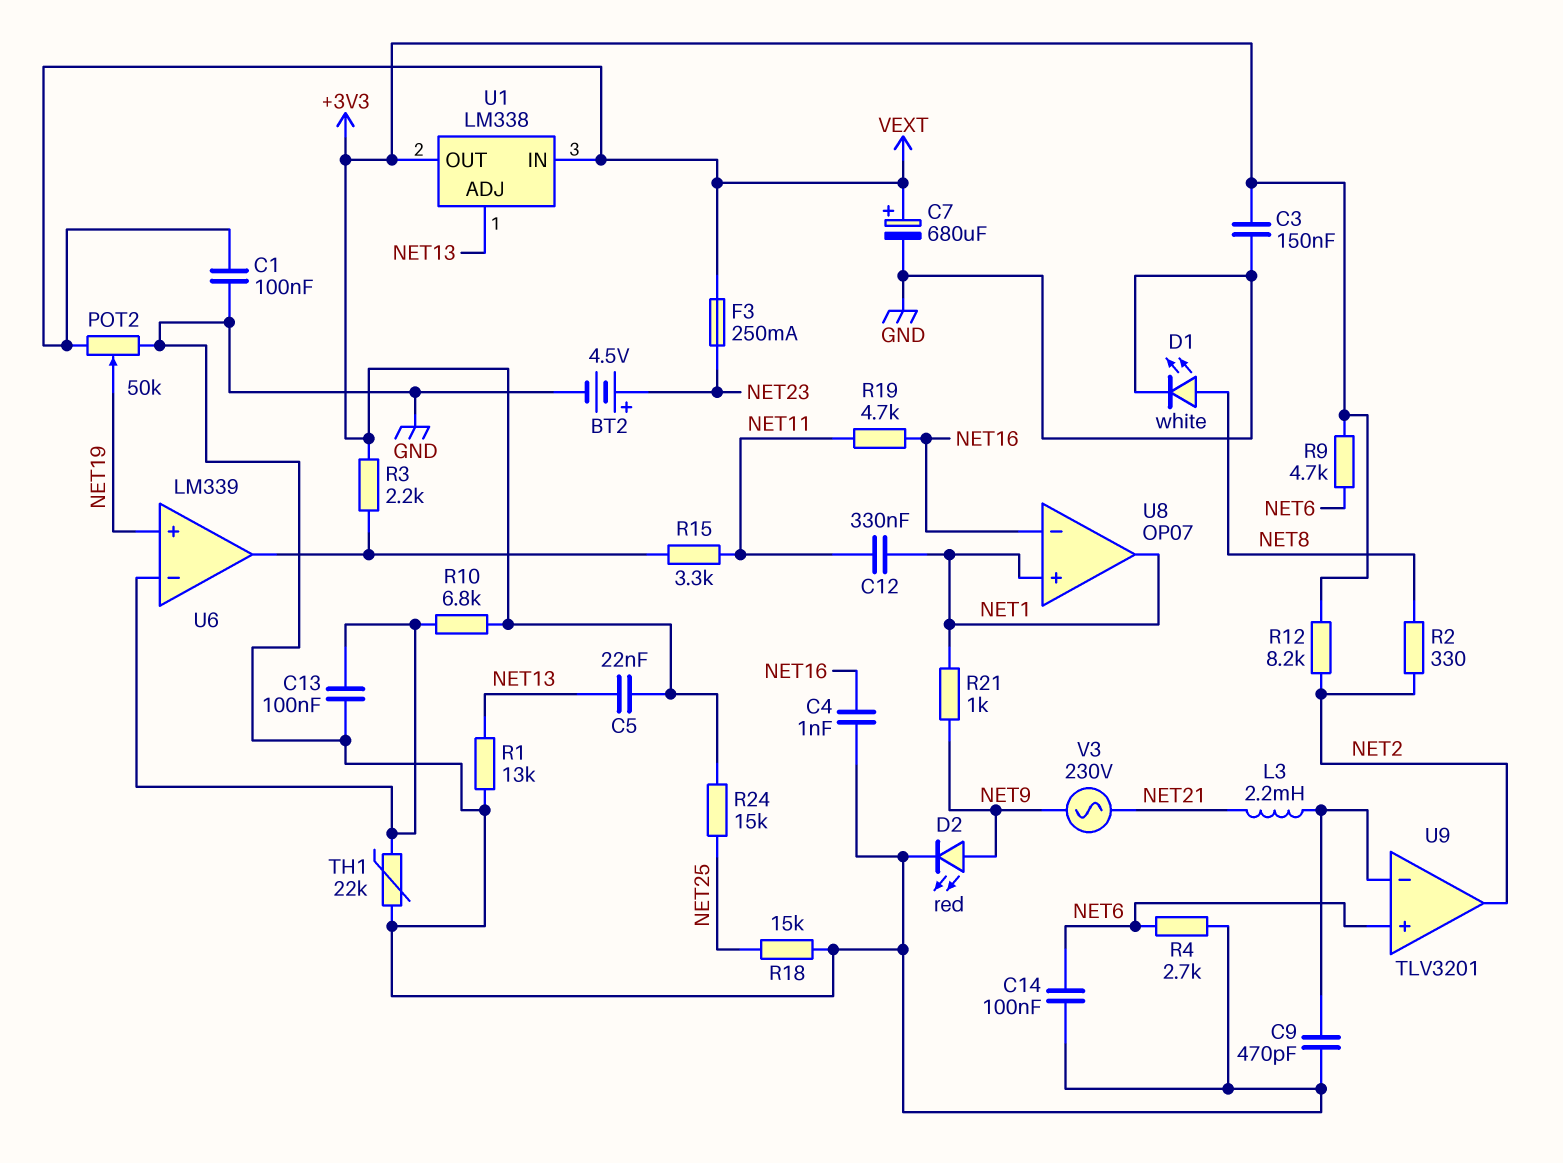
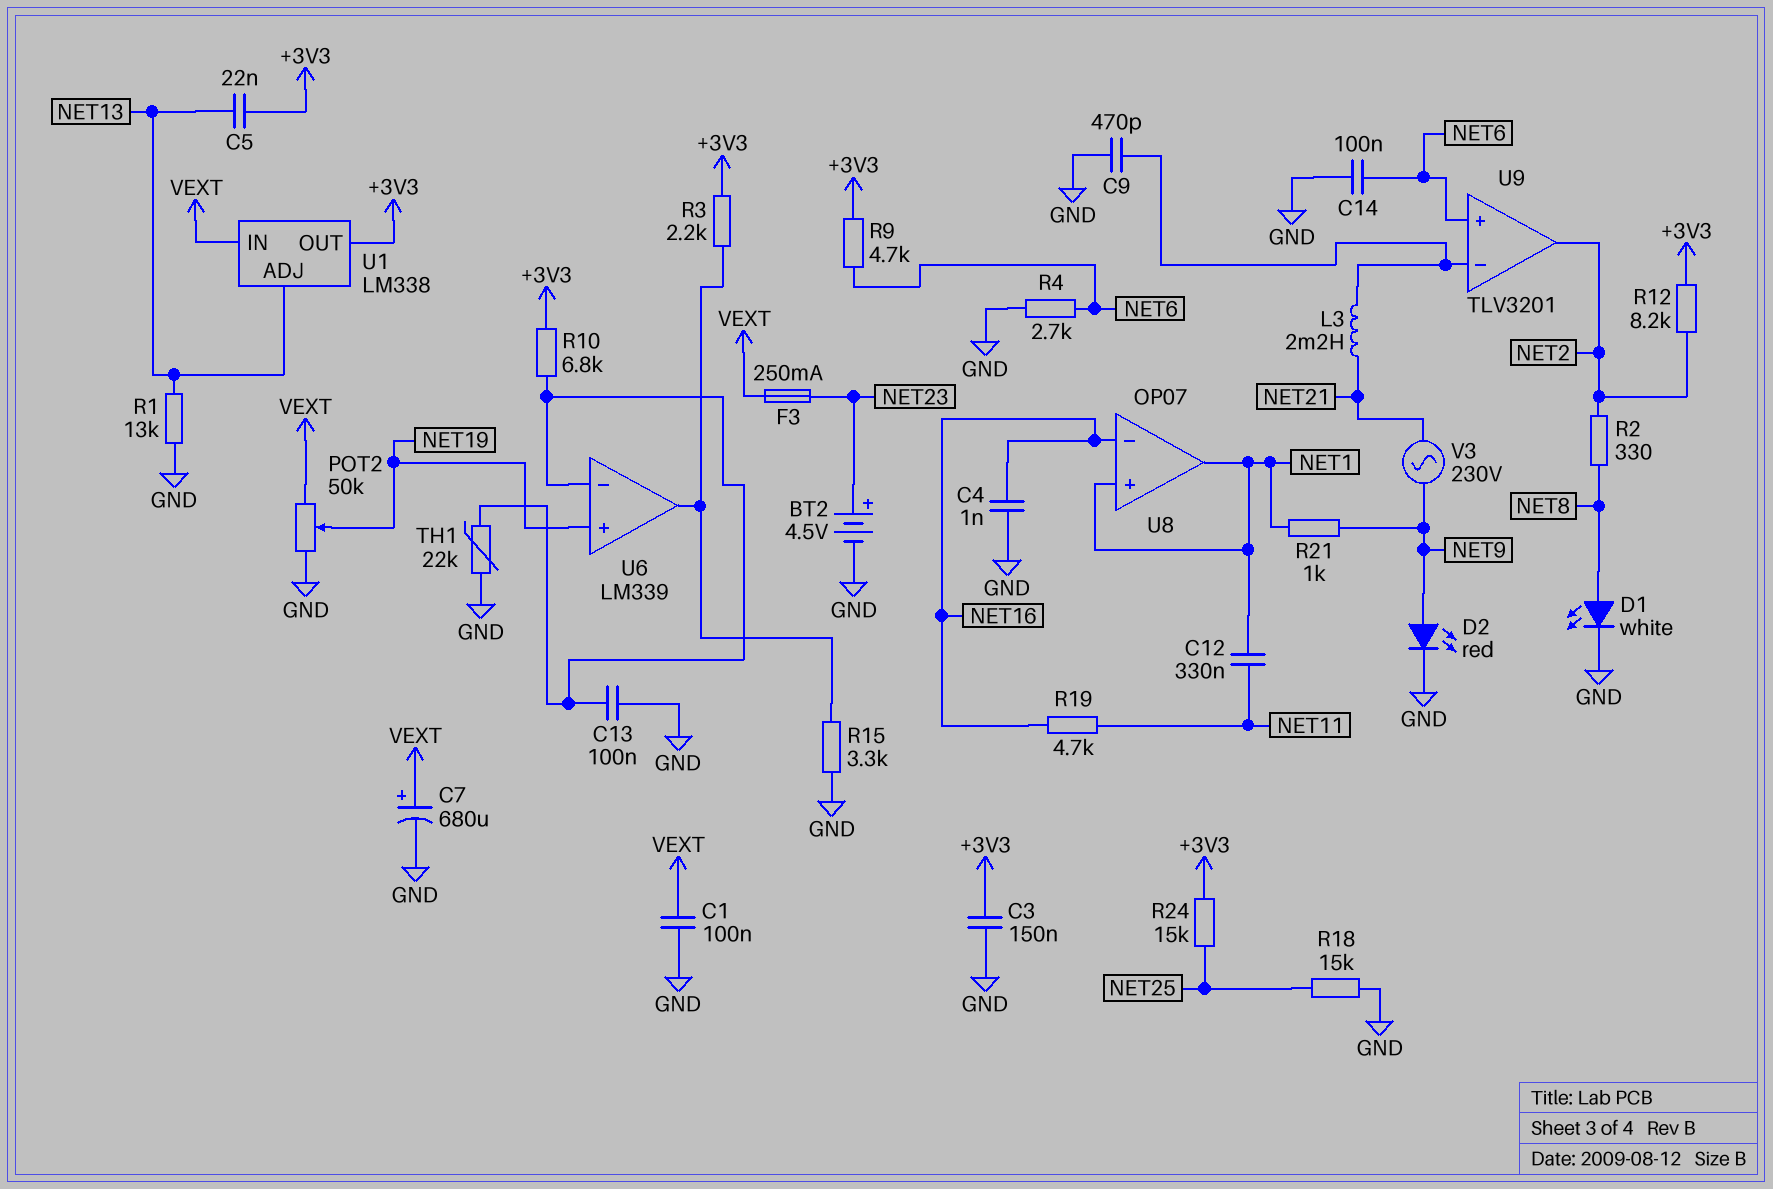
R15: 3.3k (NET11, U6/out) -> 3.3k (GND, U6/out)

